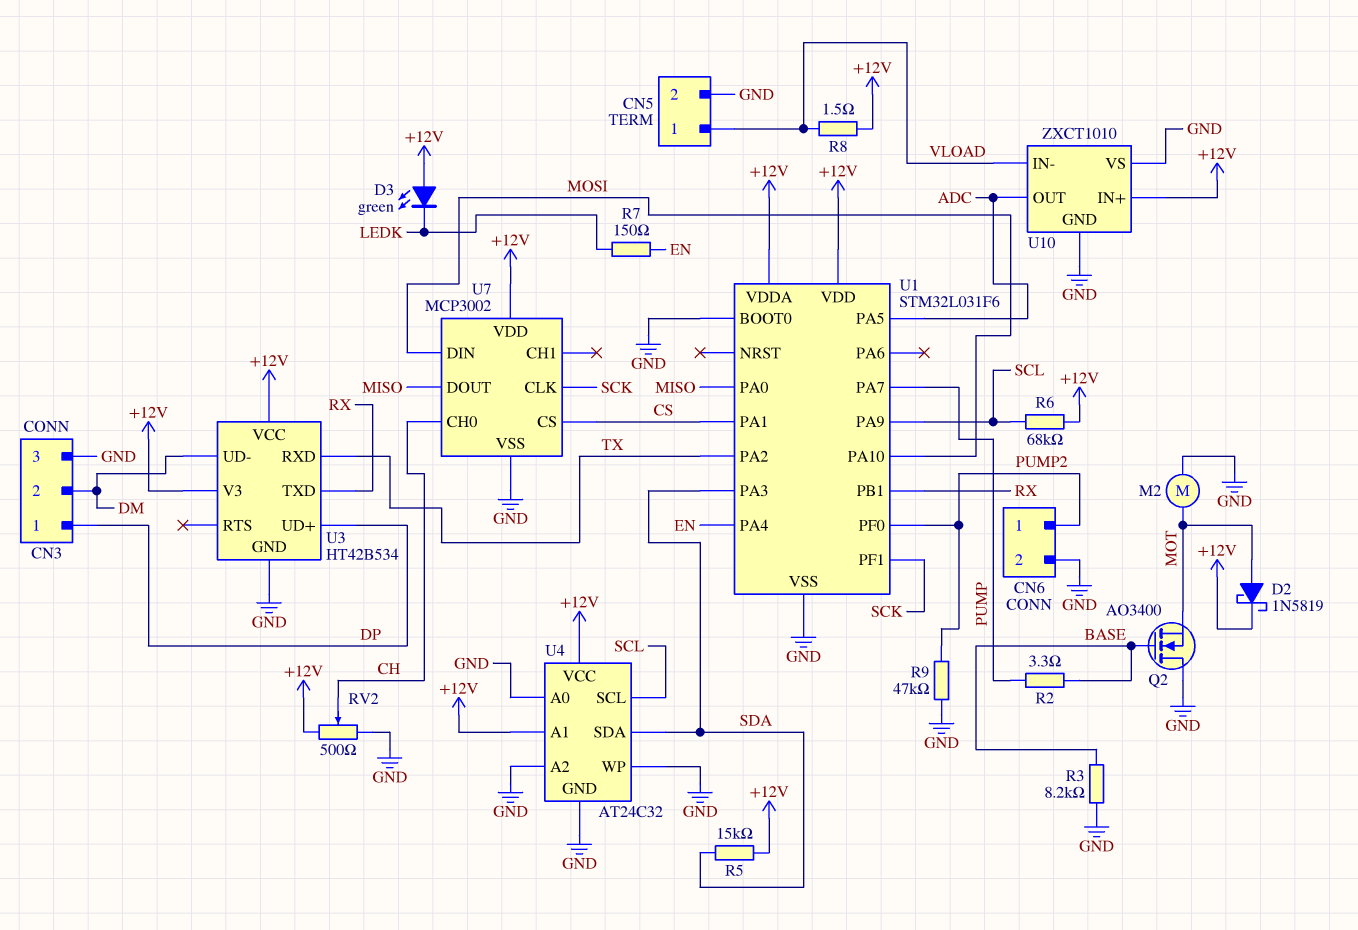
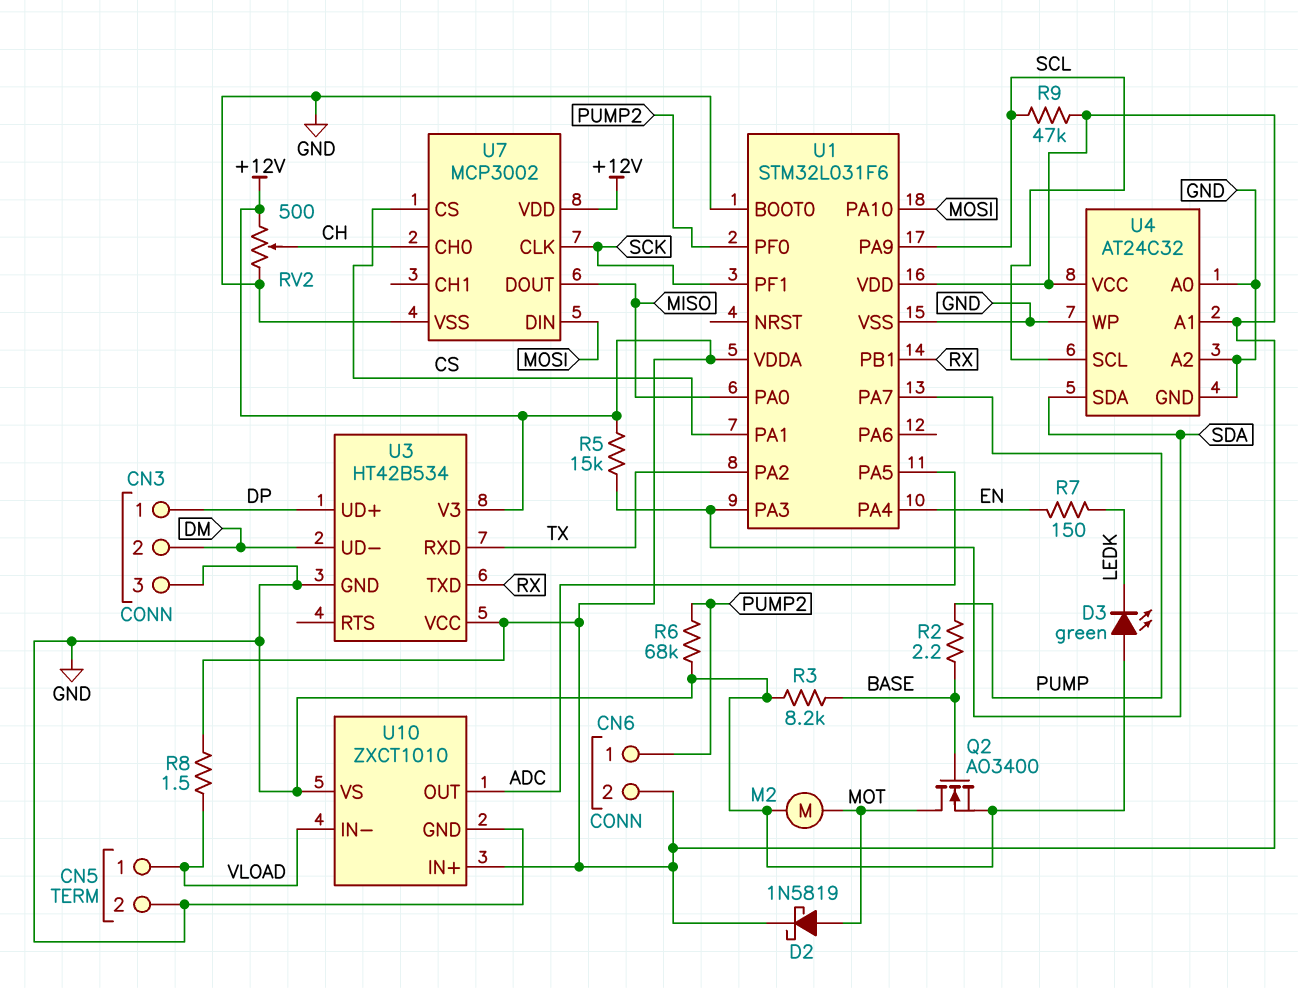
CN6 pin 2: GND -> +12V
D3: LED green (A +12V, K LEDK) -> LED green (A GND, K LEDK)
Q2: NMOS AO3400 (G BASE, D GND, S MOT) -> NMOS AO3400 (G BASE, D MOT, S GND)
R2: 3.3 (BASE, PUMP) -> 2.2 (BASE, PUMP)
R6: 68k (+12V, SCL) -> 68k (GND, PUMP2)
R9: 47k (GND, PUMP2) -> 47k (+12V, SCL)

